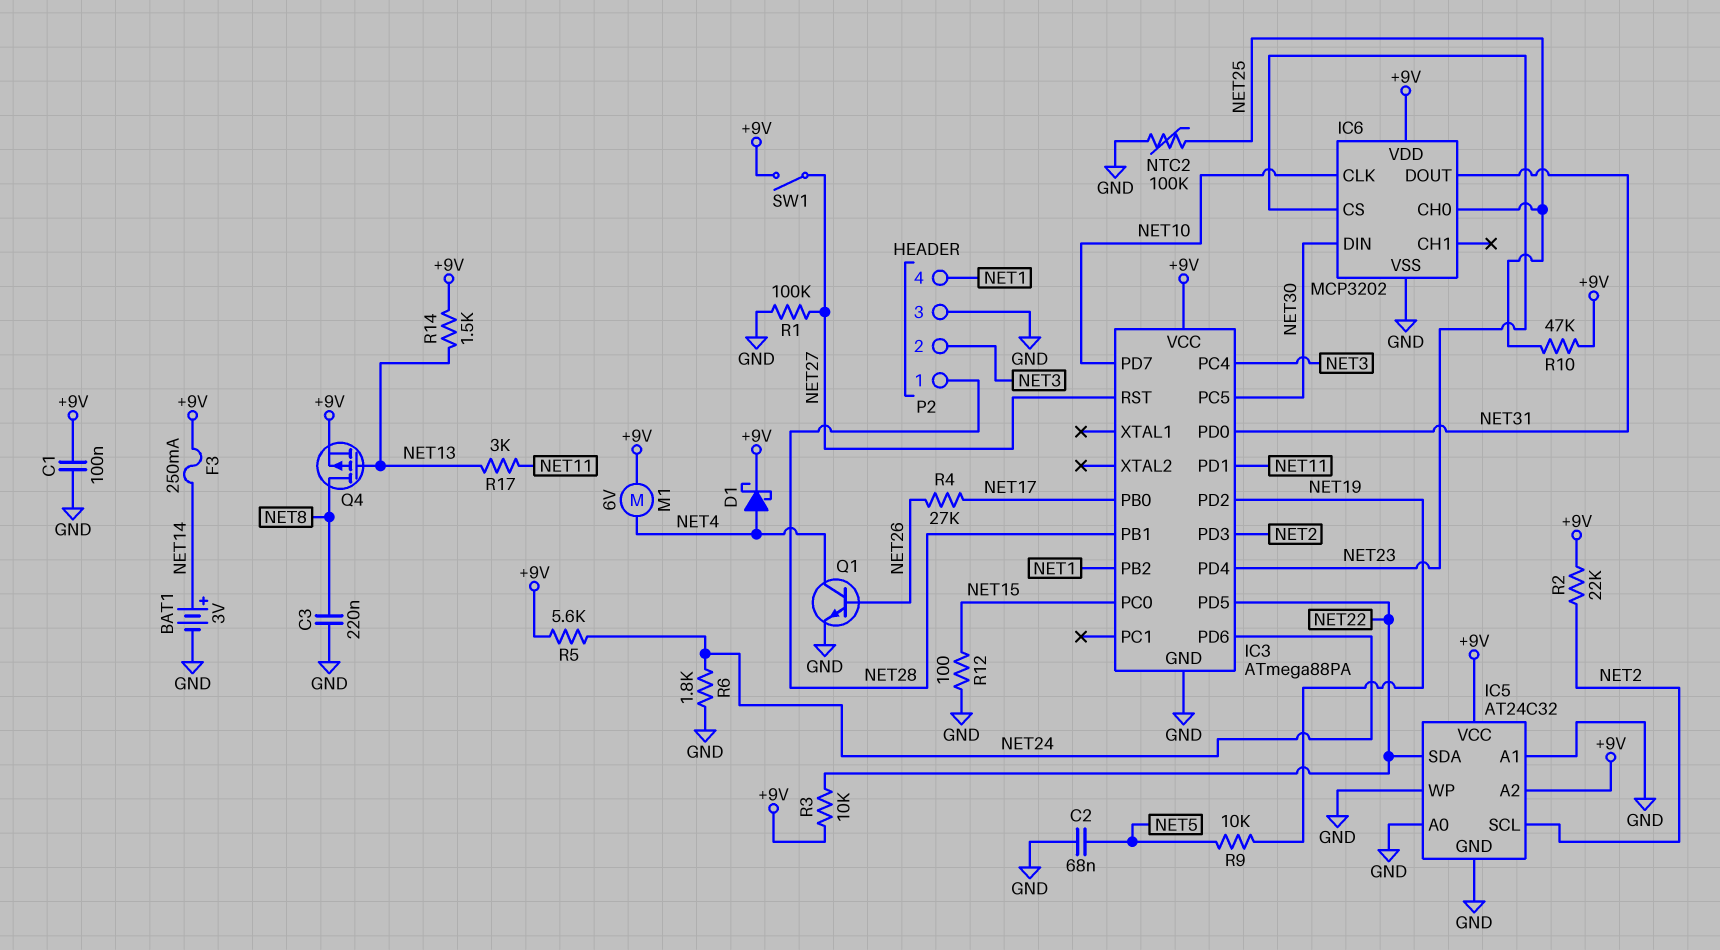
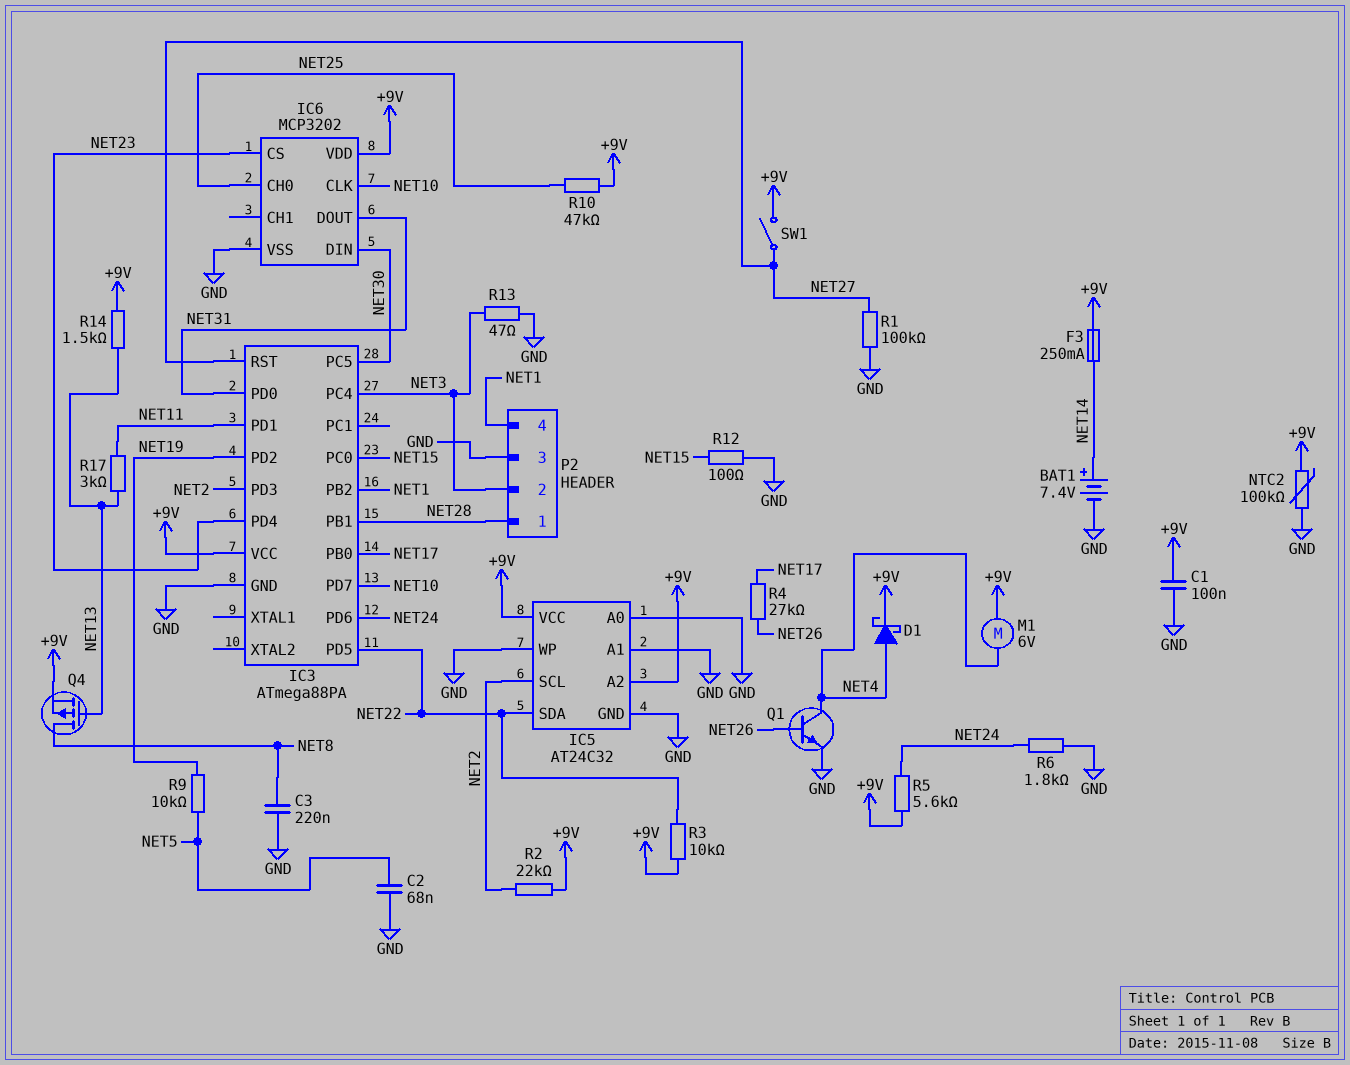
BAT1: 3V (plus NET14, minus GND) -> 7.4V (plus NET14, minus GND)
NTC2: 100k (GND, NET25) -> 100k (+9V, GND)
R13: none -> 47 (GND, NET3)

